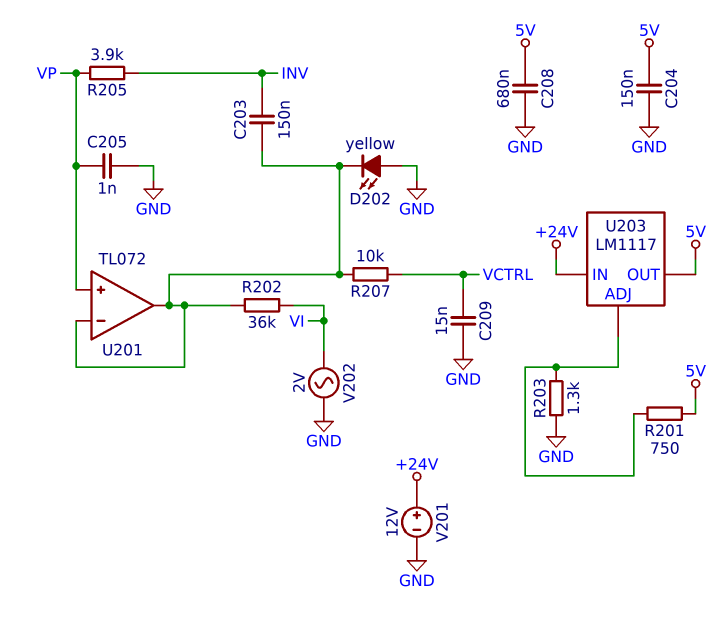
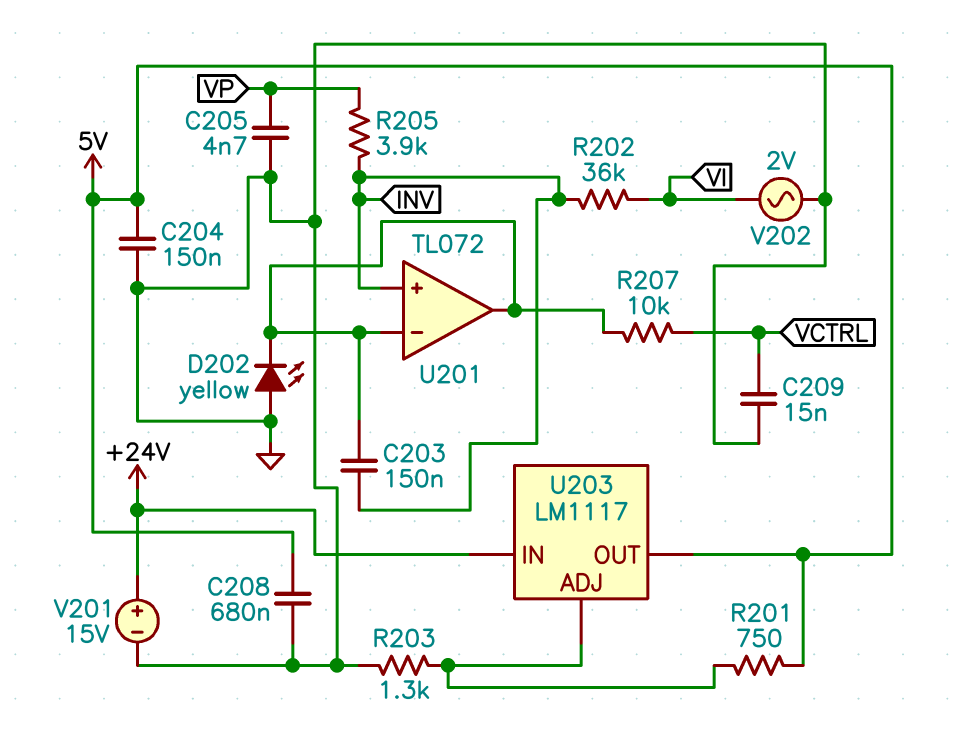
C205: 1nF (GND, VP) -> 4.7nF (GND, VP)
R202: 36k (U201/in-, VI) -> 36k (INV, VI)
U201 pin in+: VP -> INV
V201: 12V (plus +24V, minus GND) -> 15V (plus +24V, minus GND)

